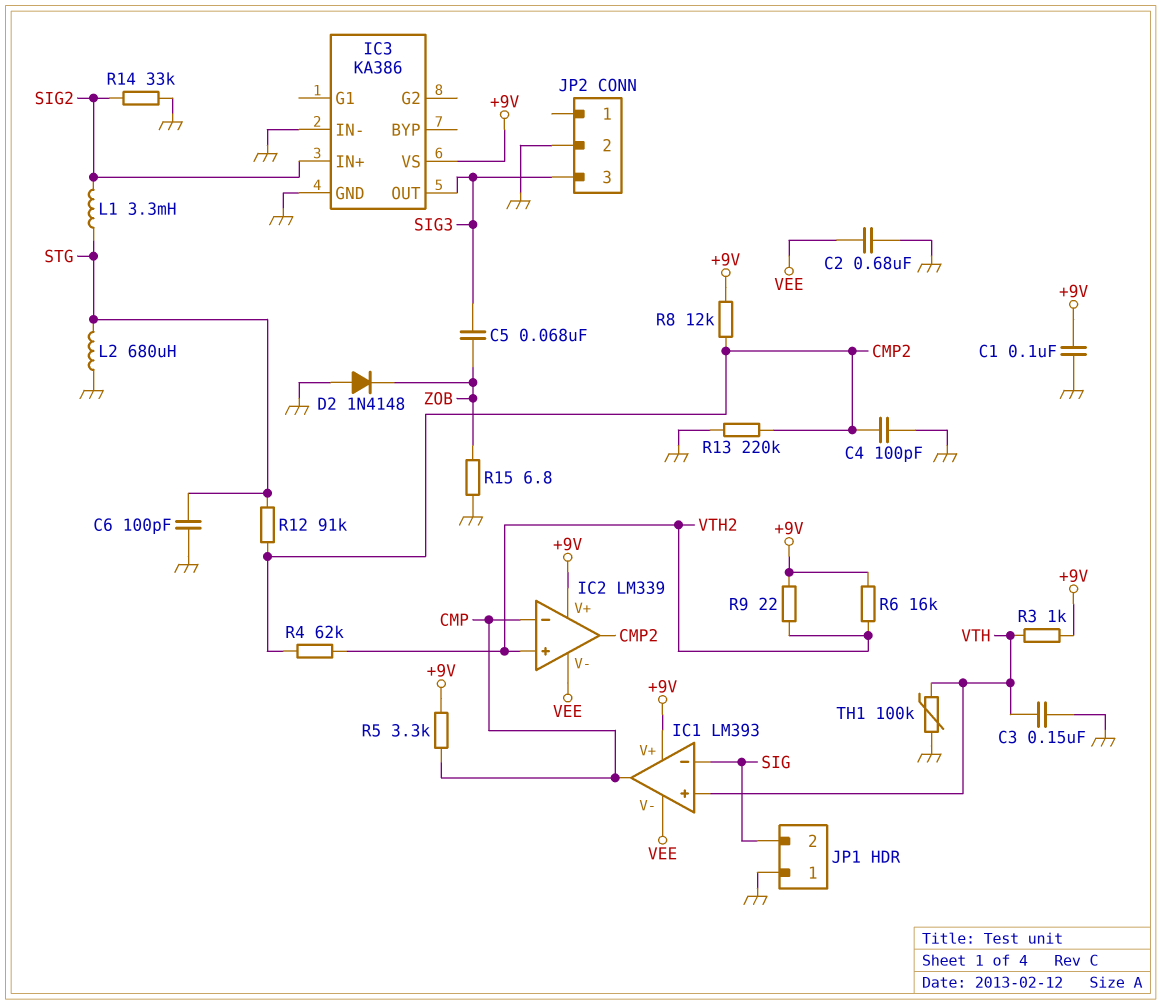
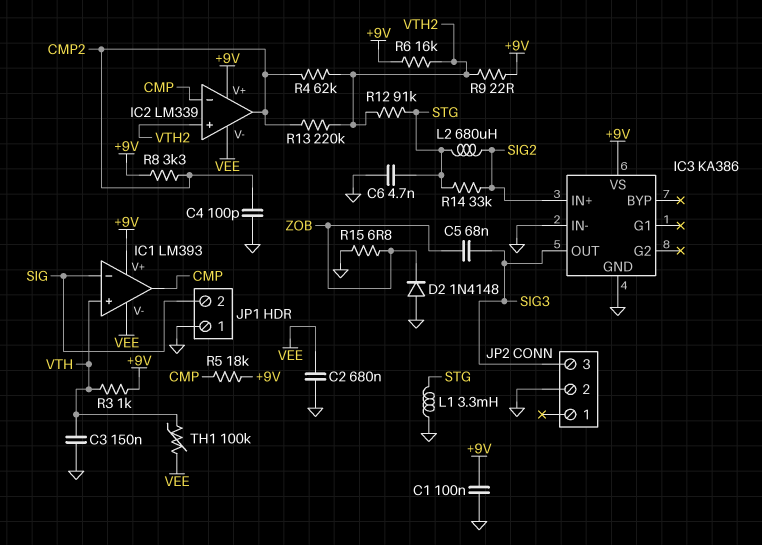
C6: 100pF (GND, STG) -> 4.7nF (GND, STG)
L1: 3.3mH (SIG2, STG) -> 3.3mH (GND, STG)
L2: 680uH (GND, STG) -> 680uH (SIG2, STG)
R5: 3.3k (+9V, CMP) -> 18k (+9V, CMP)
R8: 12k (+9V, CMP2) -> 3.3k (+9V, CMP2)
R12: 91k (CMP2, STG) -> 91k (STG, VTH2)
R13: 220k (CMP2, GND) -> 220k (CMP2, VTH2)
R14: 33k (GND, SIG2) -> 33k (SIG2, STG)
TH1: 100k (GND, VTH) -> 100k (VEE, VTH)

